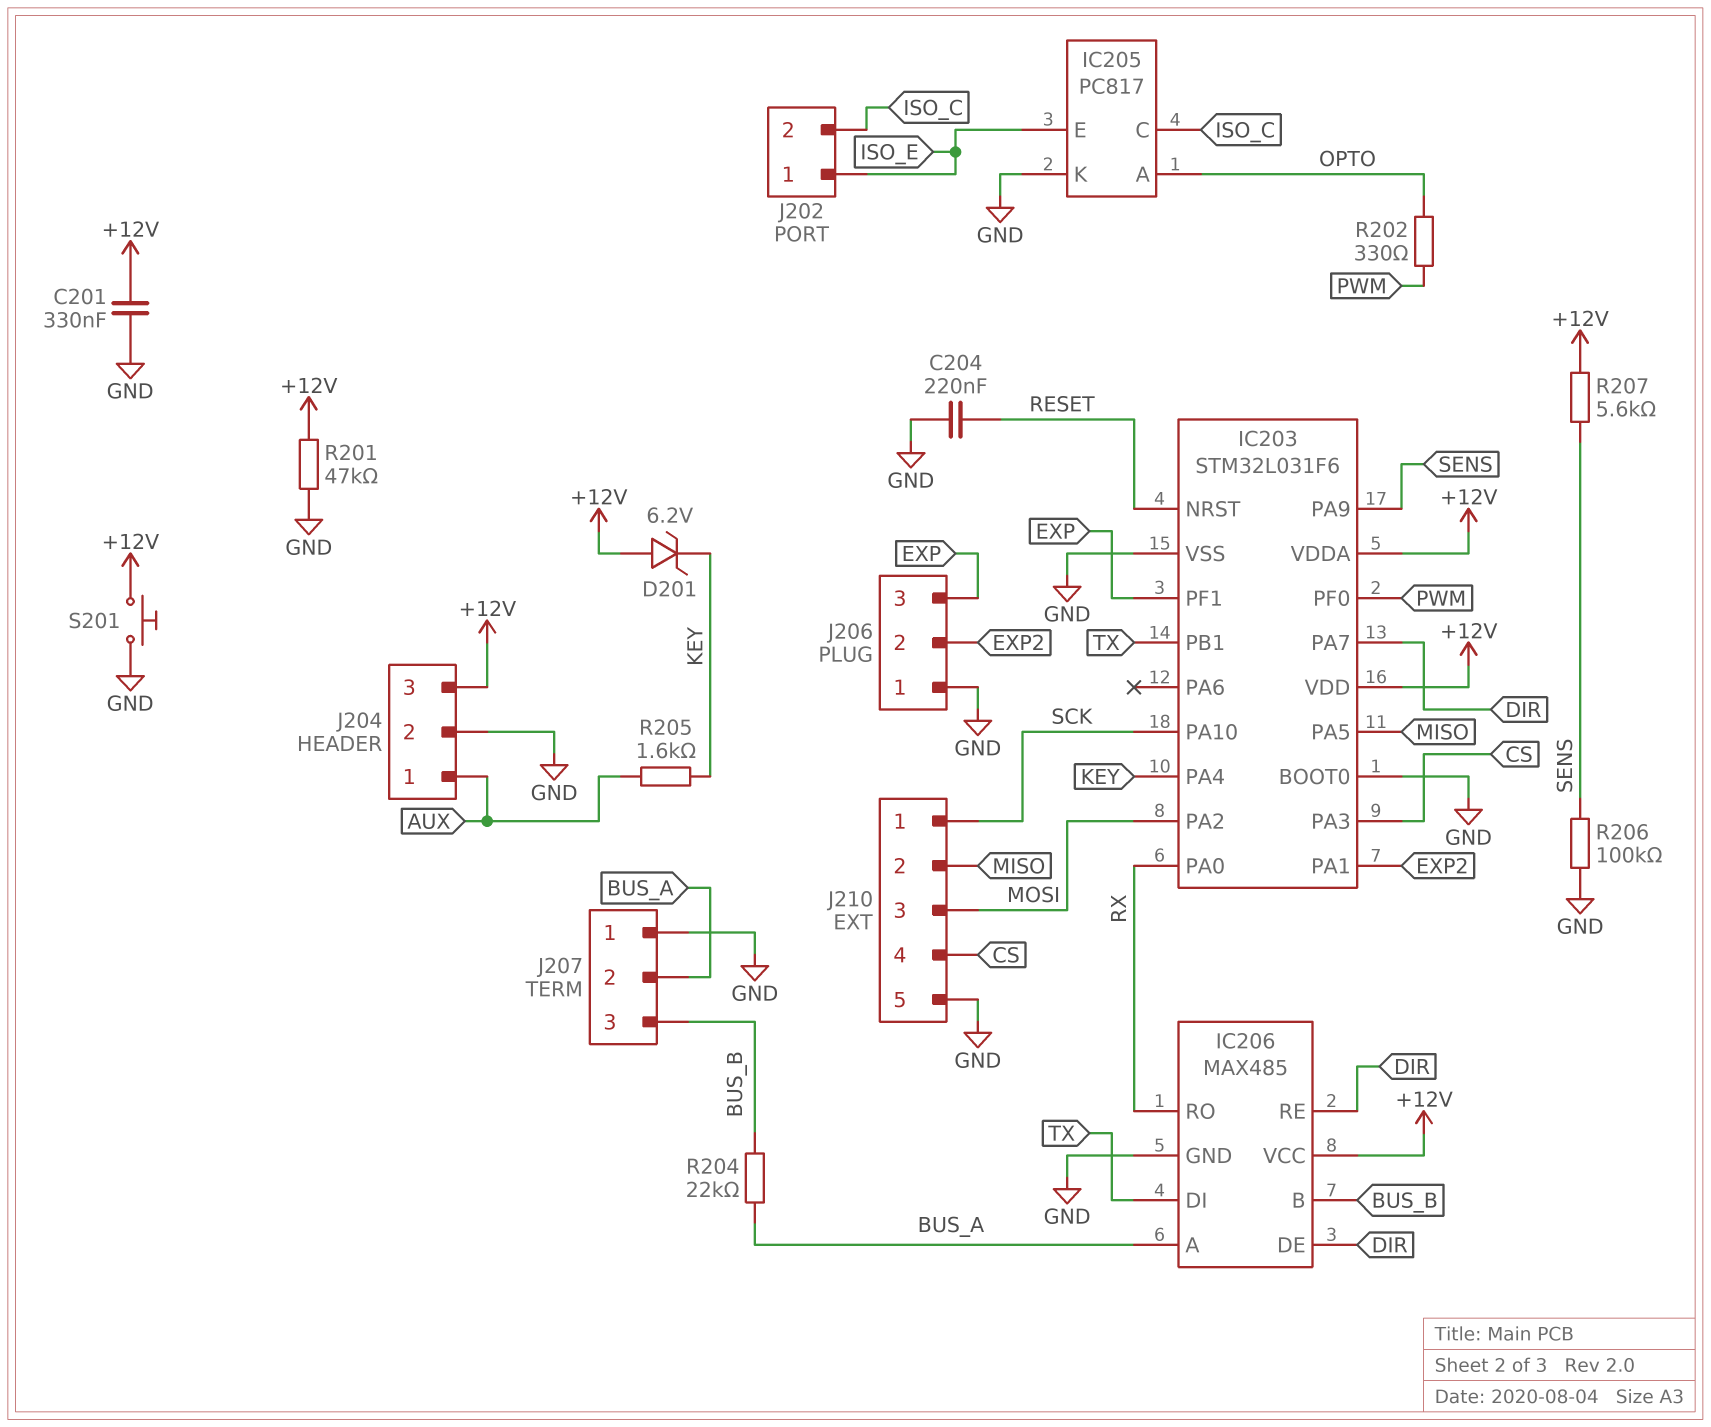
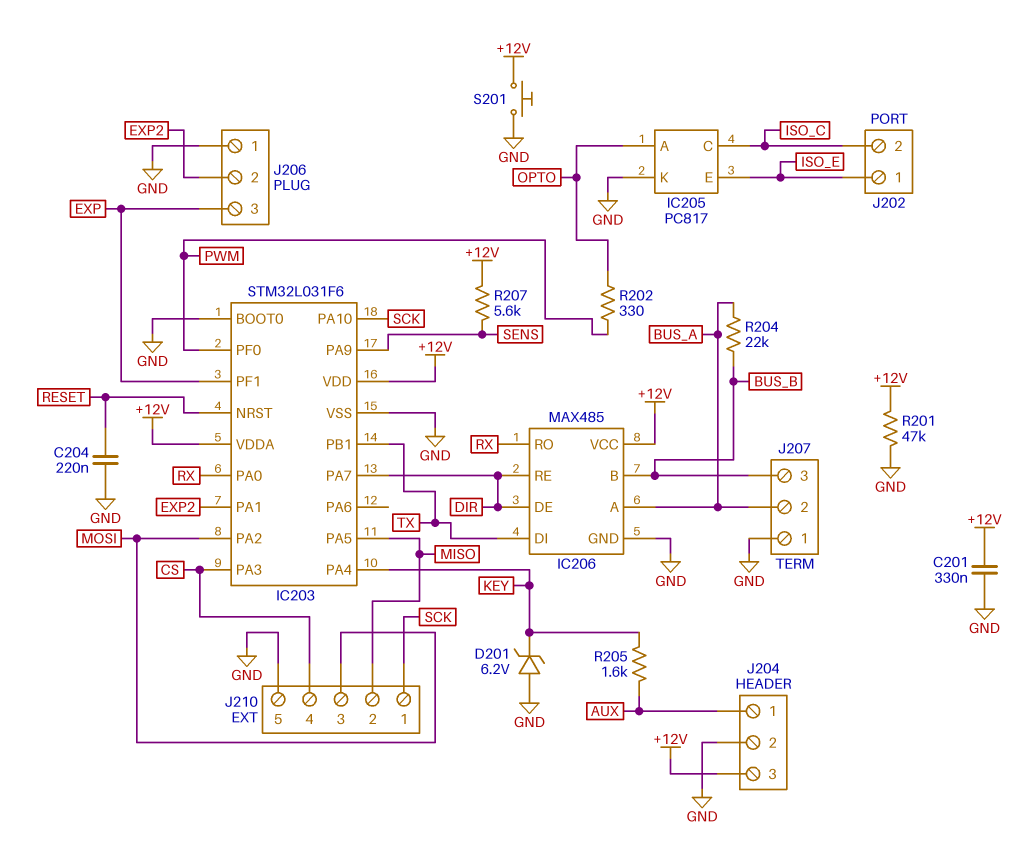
D201: zener 6.2V (A +12V, K KEY) -> zener 6.2V (A GND, K KEY)
R206: 100k (GND, SENS) -> none

